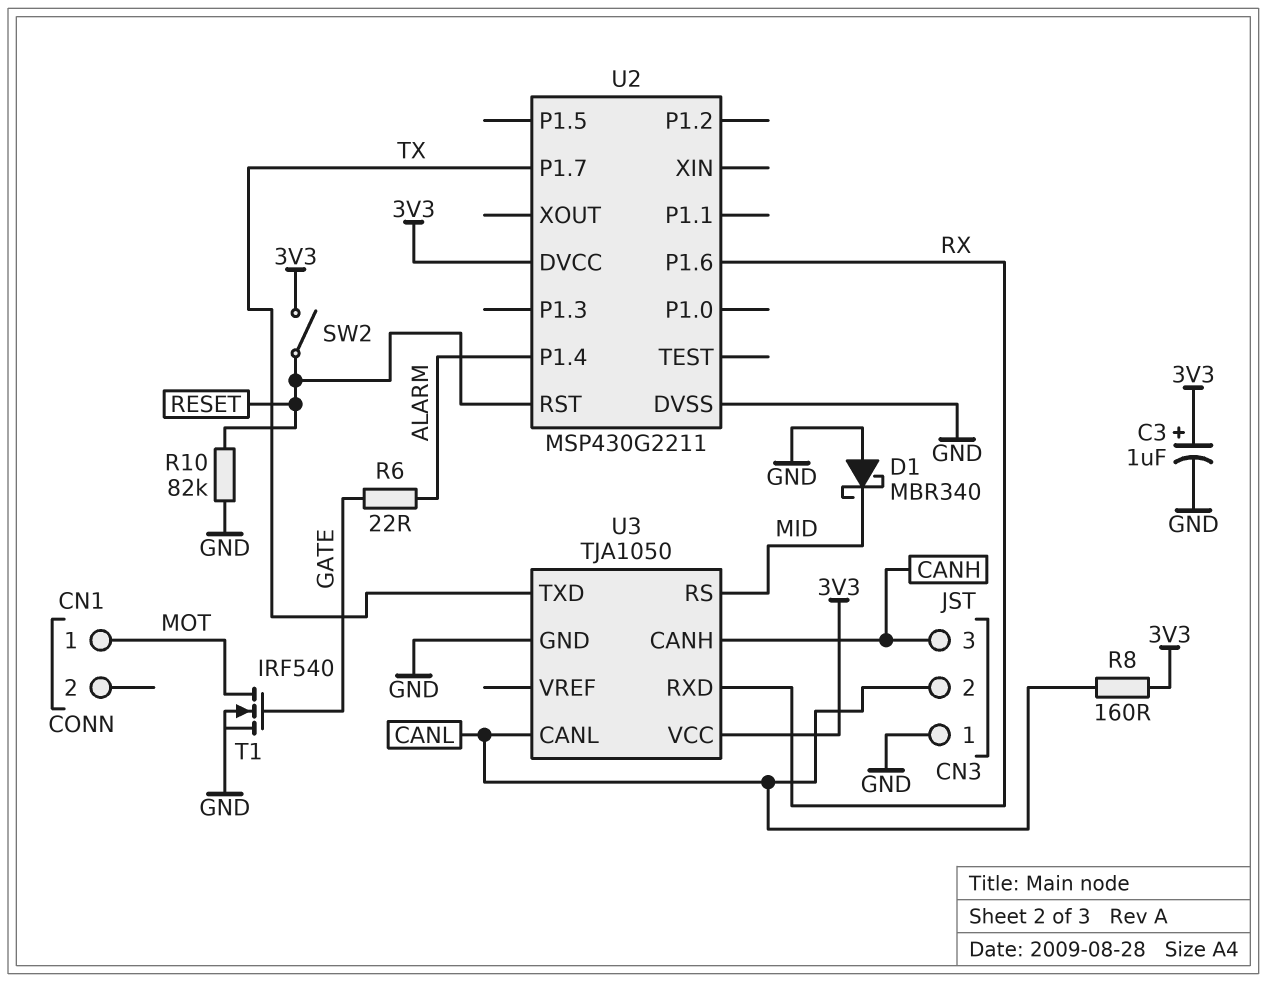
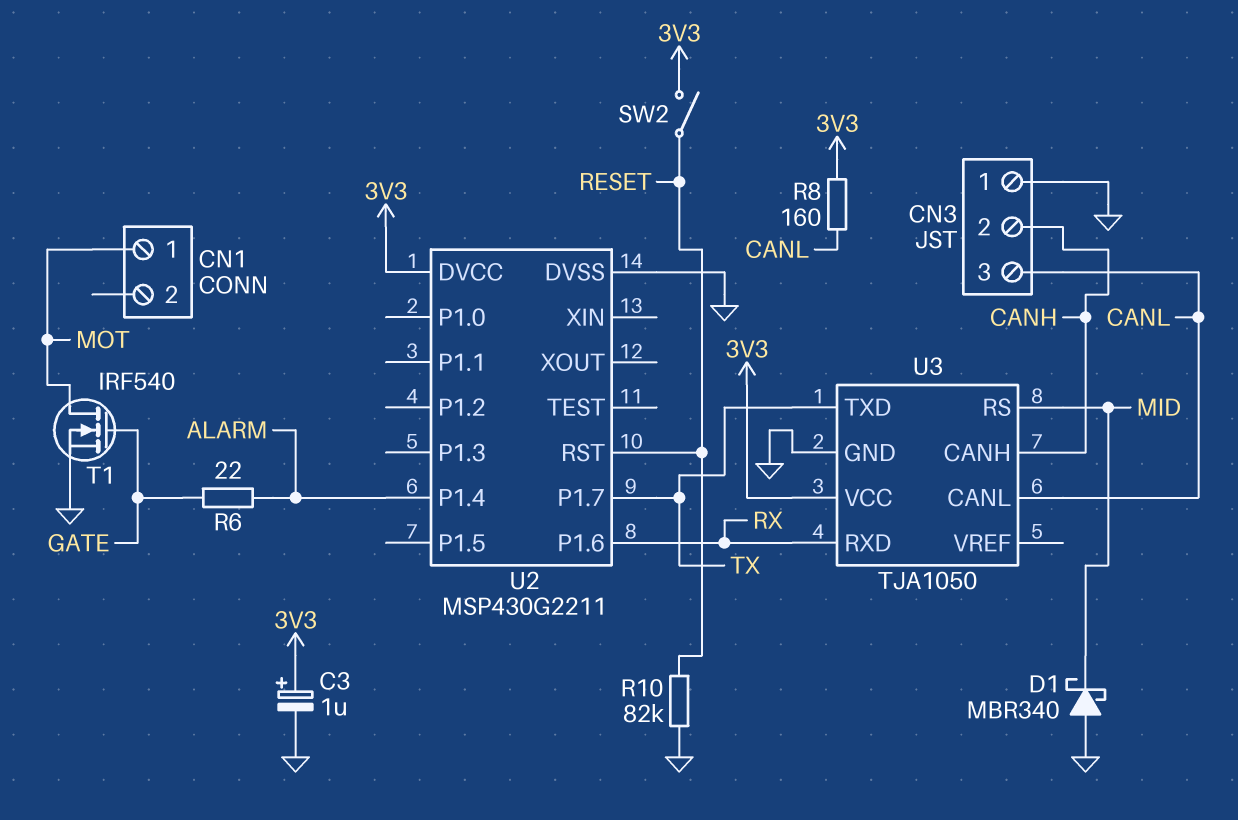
CN3 pin 2: CANL -> CANH
CN3 pin 3: CANH -> CANL

